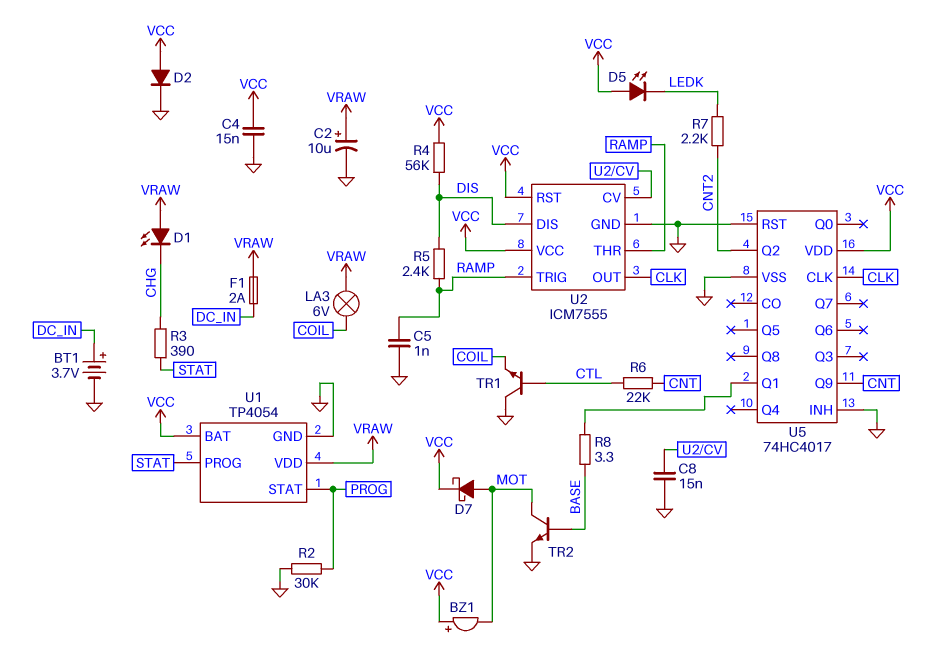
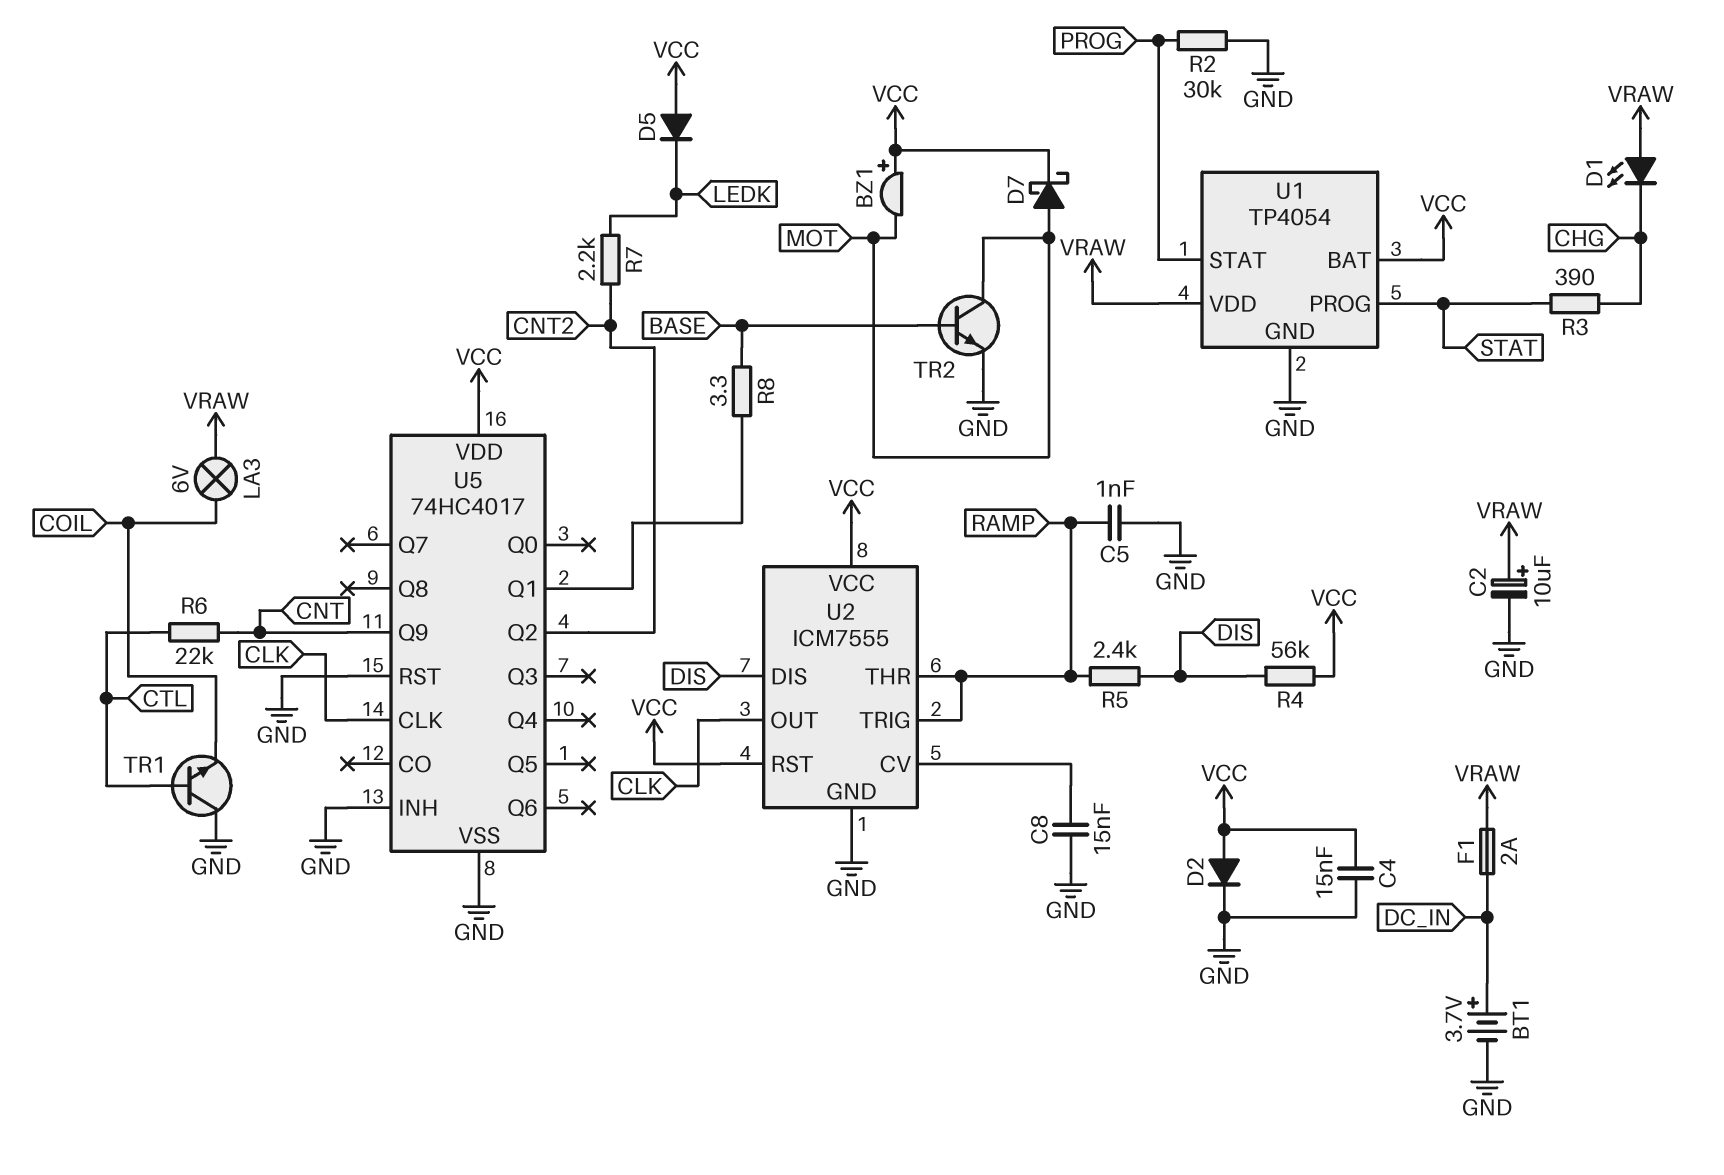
D5: LED (A VCC, K LEDK) -> diode (A VCC, K LEDK)

